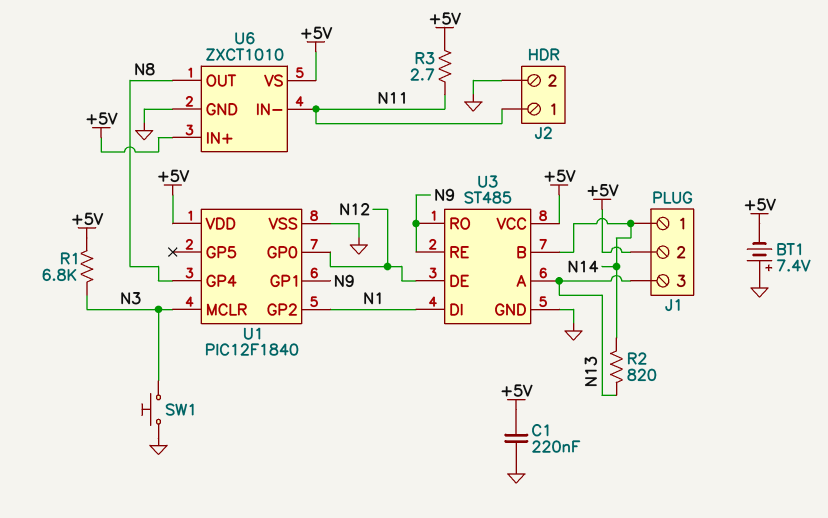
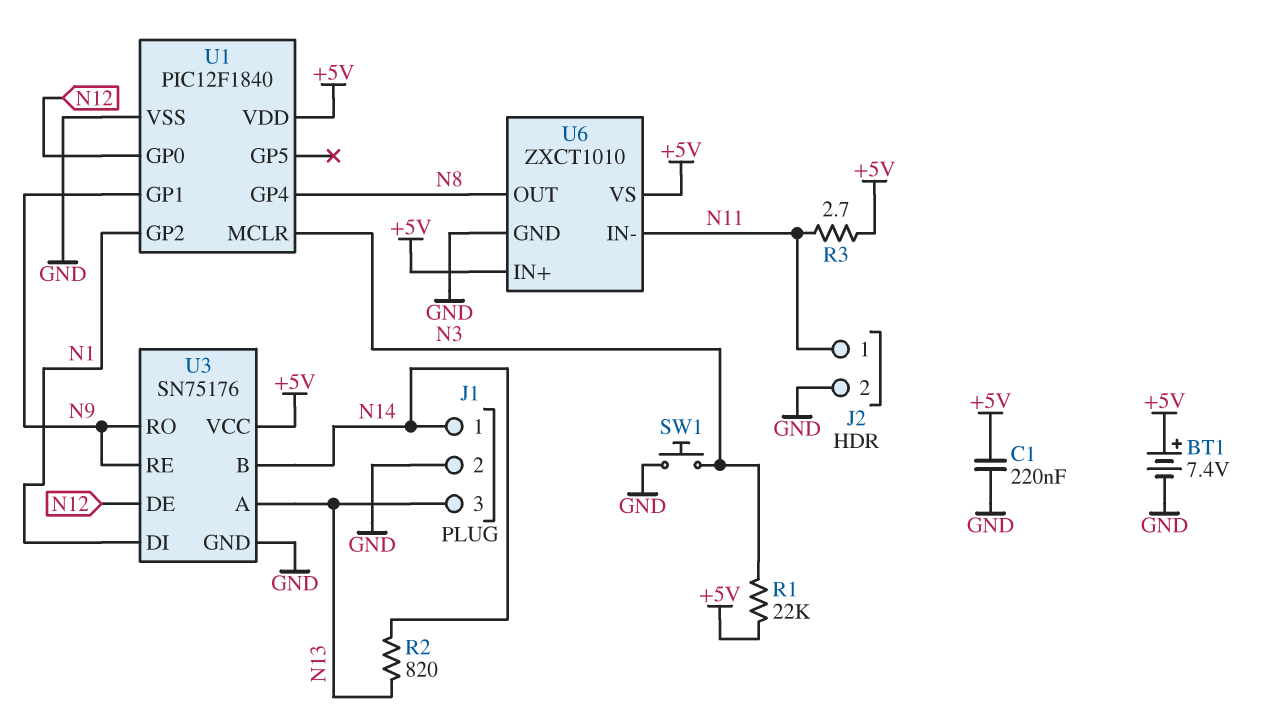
BT1: 7.4V (plus GND, minus +5V) -> 7.4V (plus +5V, minus GND)
J1 pin 2: +5V -> GND
R1: 6.8k (+5V, N3) -> 22k (+5V, N3)
U3: ST485 -> SN75176

